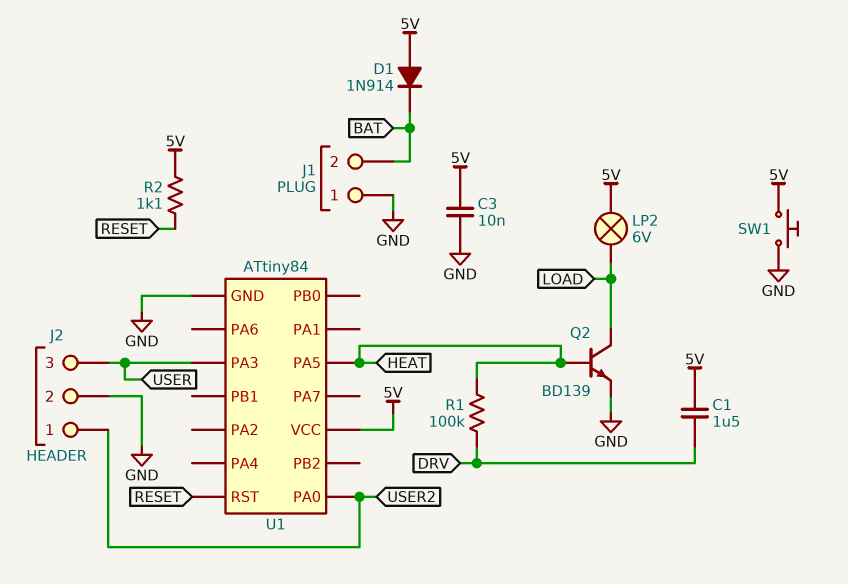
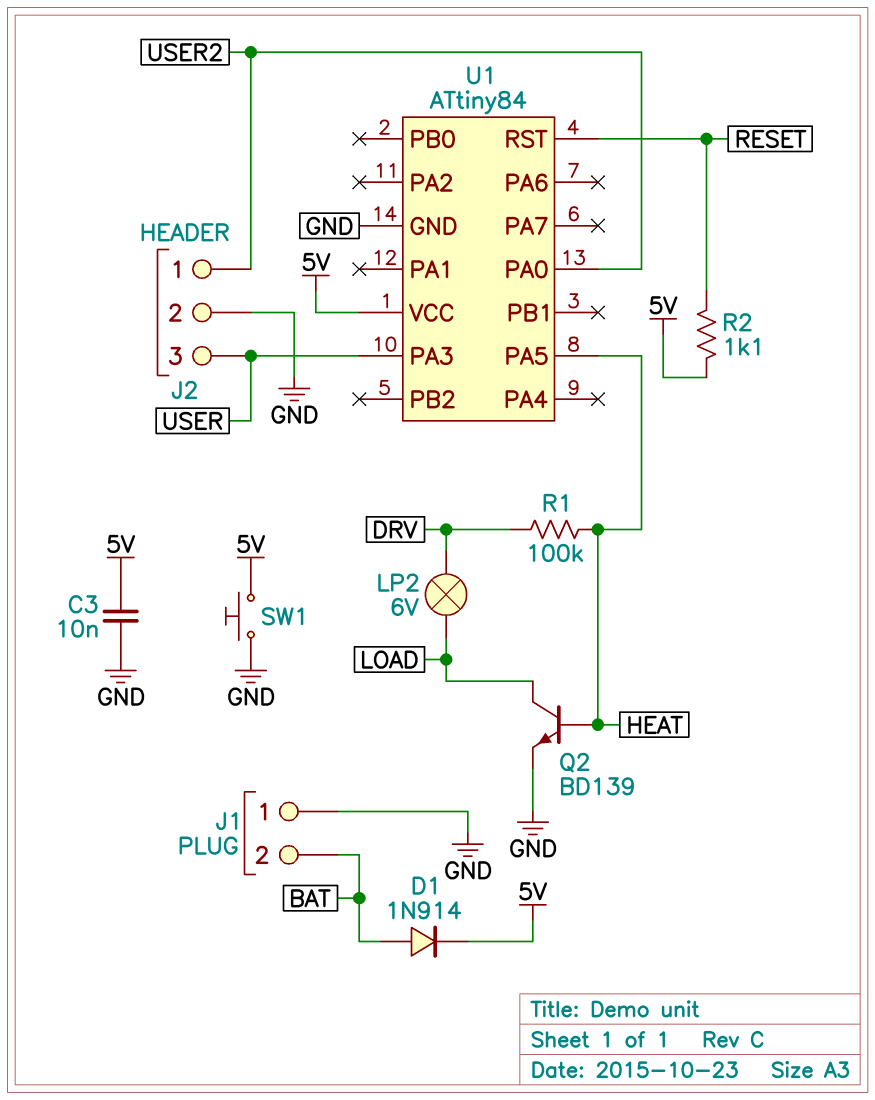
C1: 1.5uF (5V, DRV) -> none
D1: diode 1N914 (A 5V, K BAT) -> diode 1N914 (A BAT, K 5V)
LP2: lamp 6V (5V, LOAD) -> lamp 6V (DRV, LOAD)

